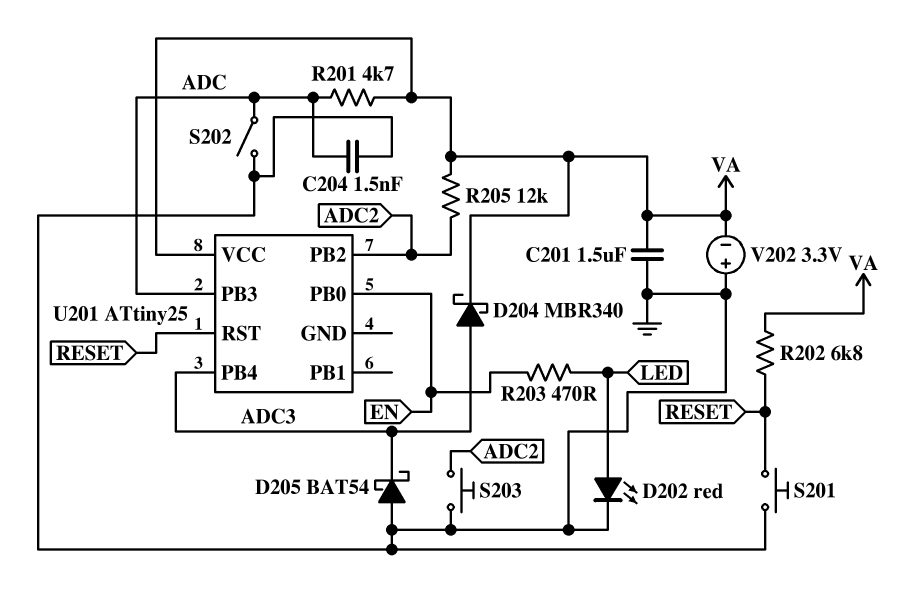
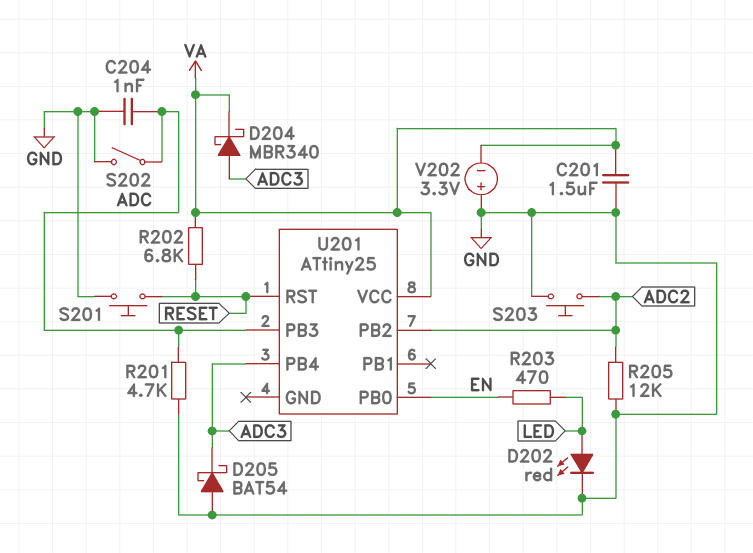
C204: 1.5nF (ADC, GND) -> 1nF (ADC, GND)
R201: 4.7k (ADC, VA) -> 4.7k (ADC, GND)
R205: 12k (ADC2, VA) -> 12k (ADC2, GND)

